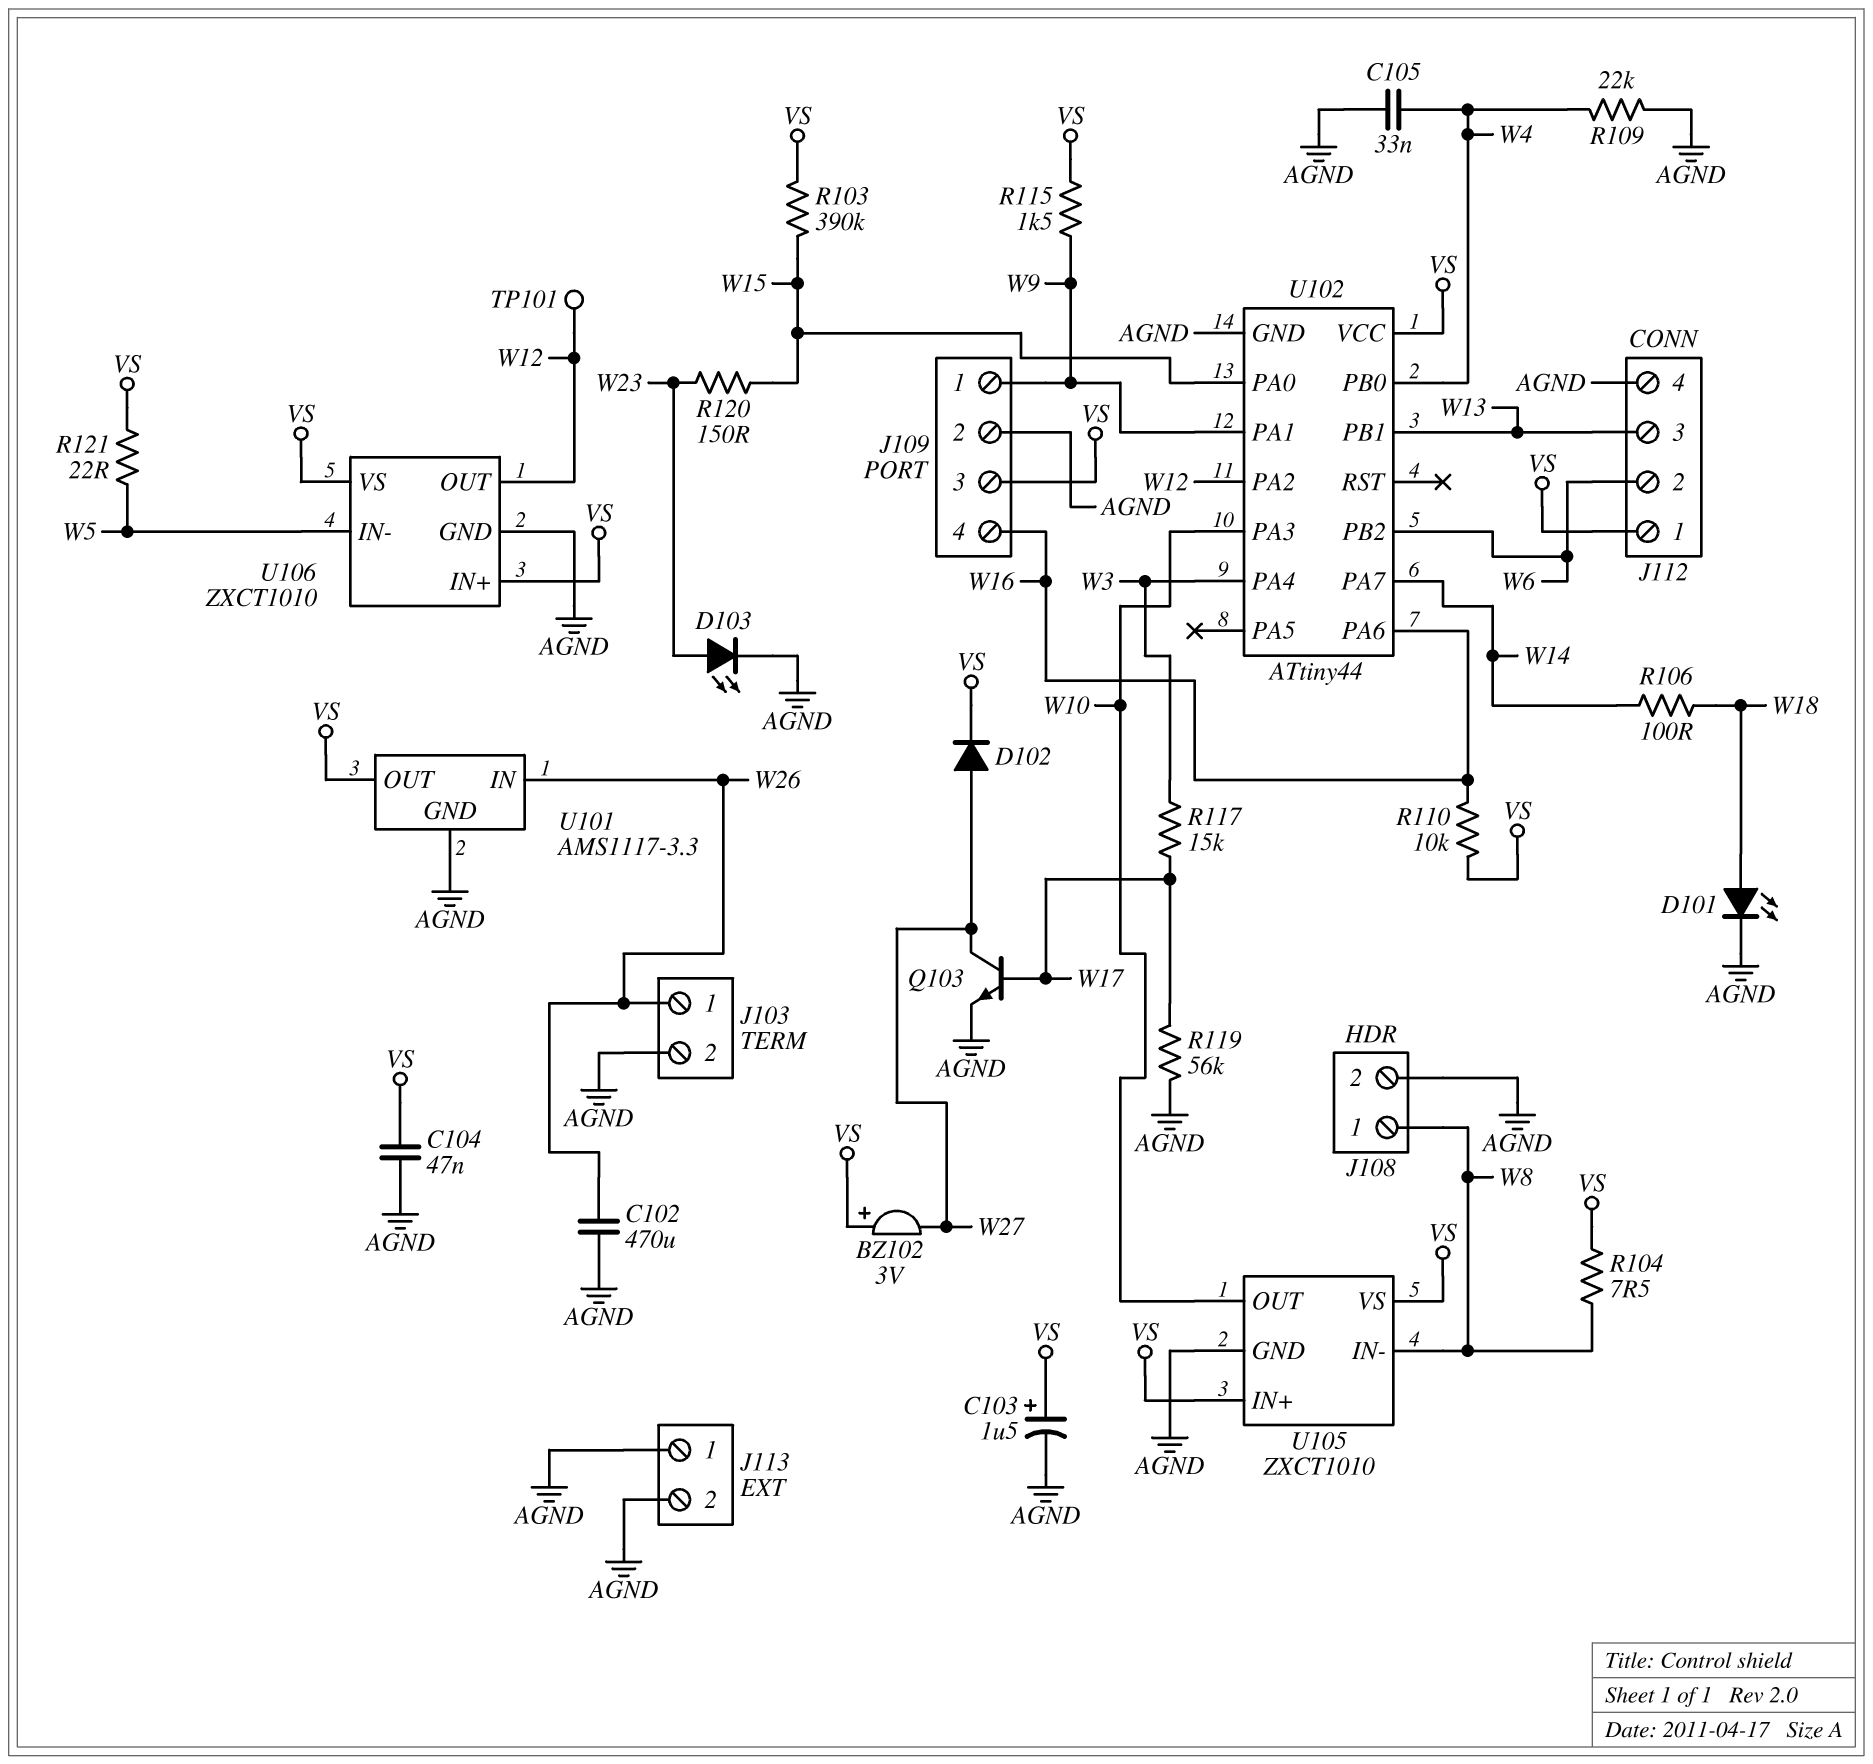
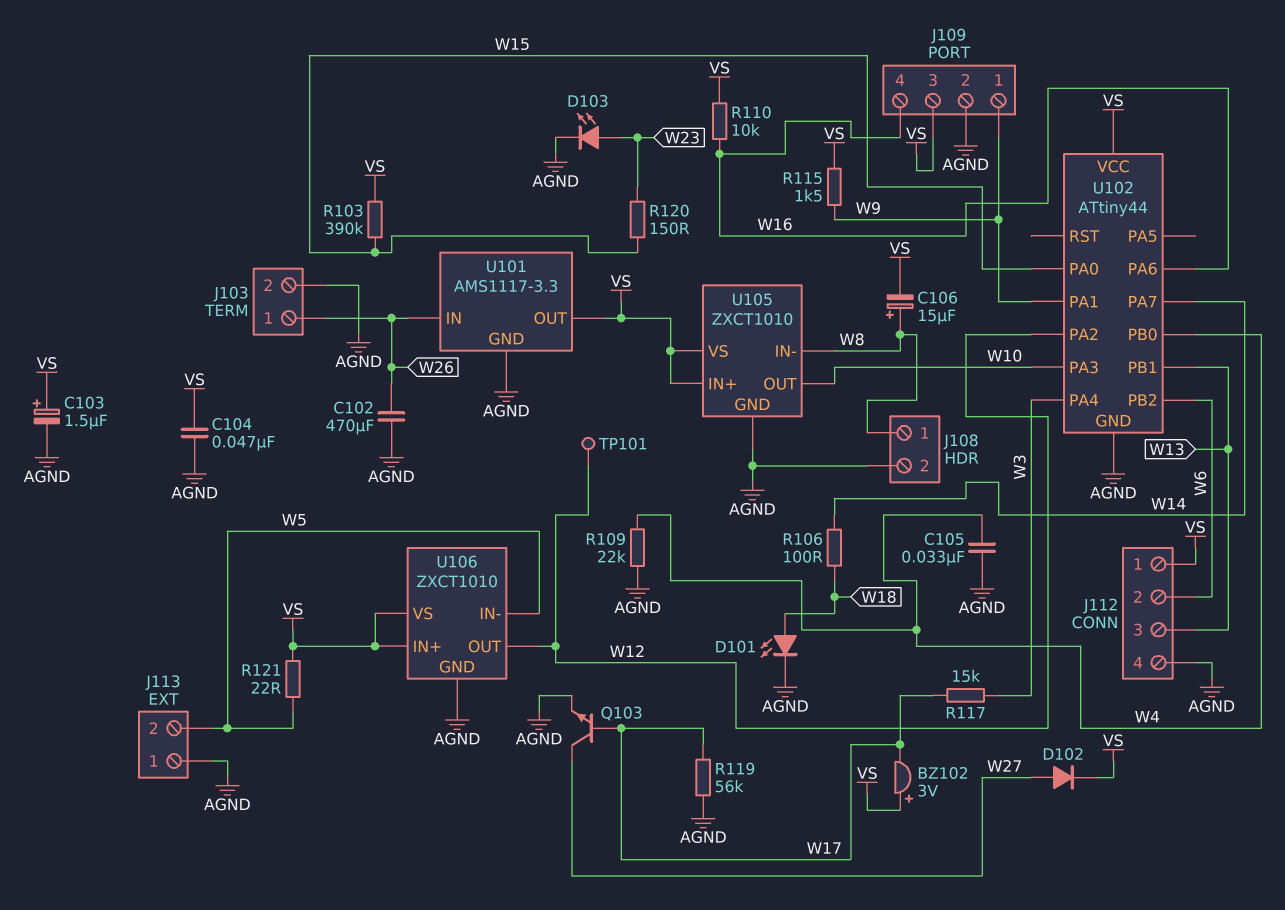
BZ102: buzzer 3V (plus VS, minus W27) -> buzzer 3V (plus VS, minus W17)
C106: none -> 15uF (plus W8, minus VS)
J113 pin 2: AGND -> W5
R104: 7.5 (VS, W8) -> none

